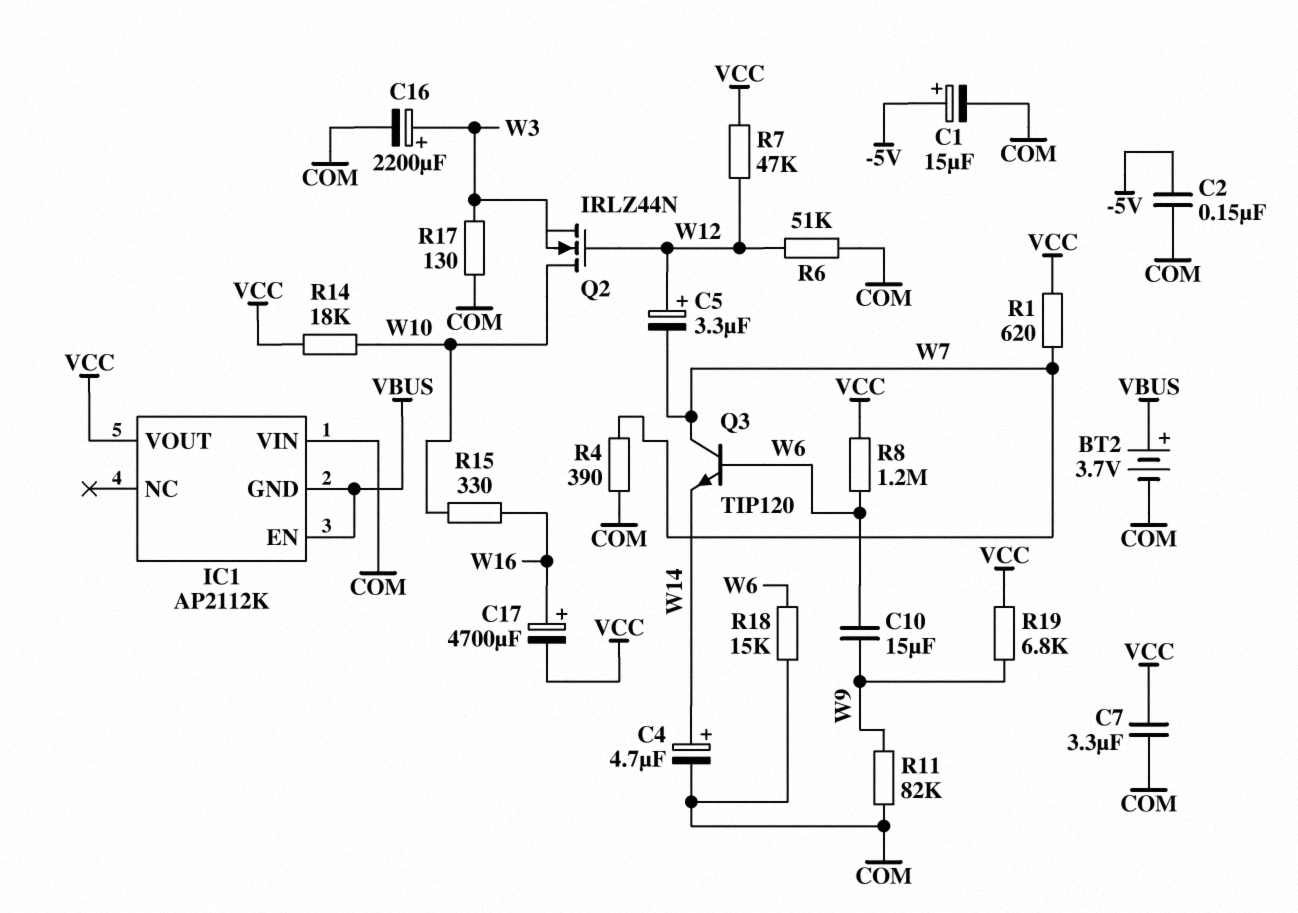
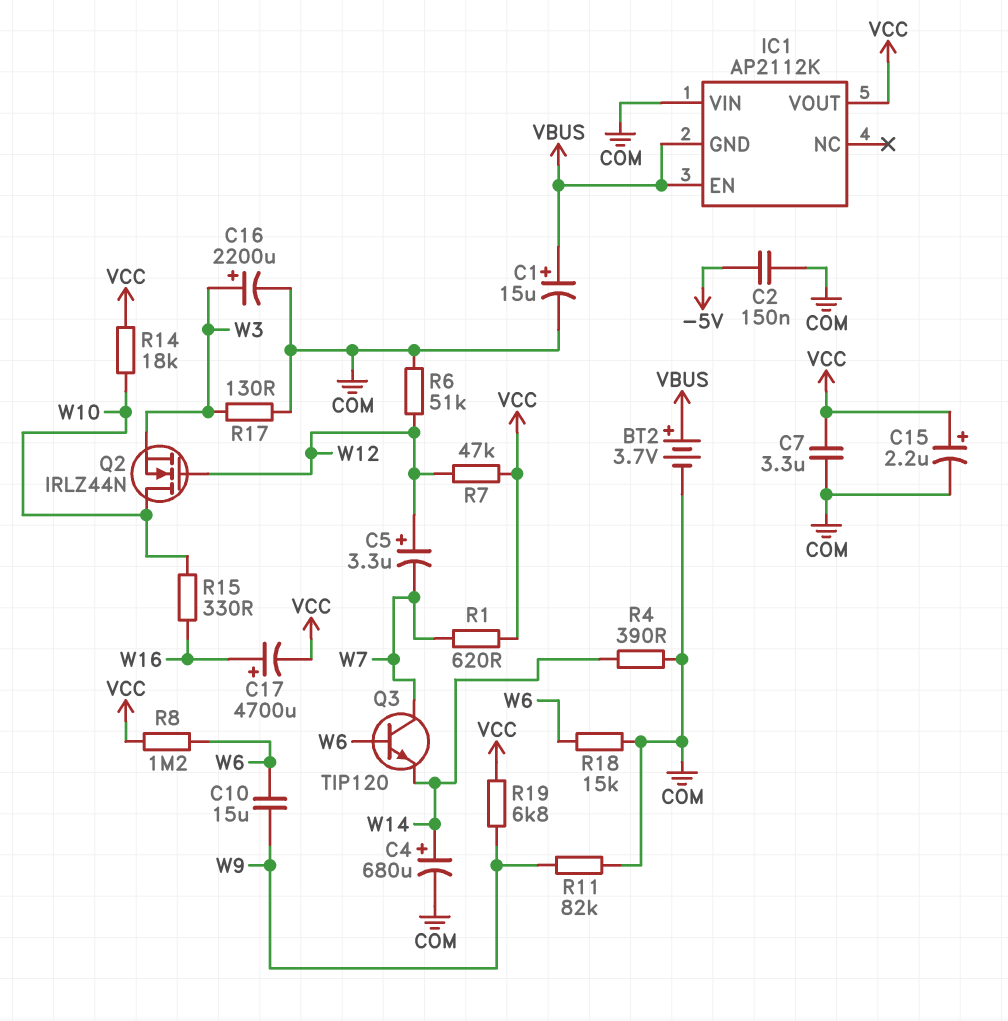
C1: 15uF (plus -5V, minus COM) -> 15uF (plus VBUS, minus COM)
C4: 4.7uF (plus W14, minus COM) -> 680uF (plus W14, minus COM)
C15: none -> 2.2uF (plus VCC, minus COM)
R4: 390 (COM, W7) -> 390 (COM, W14)

